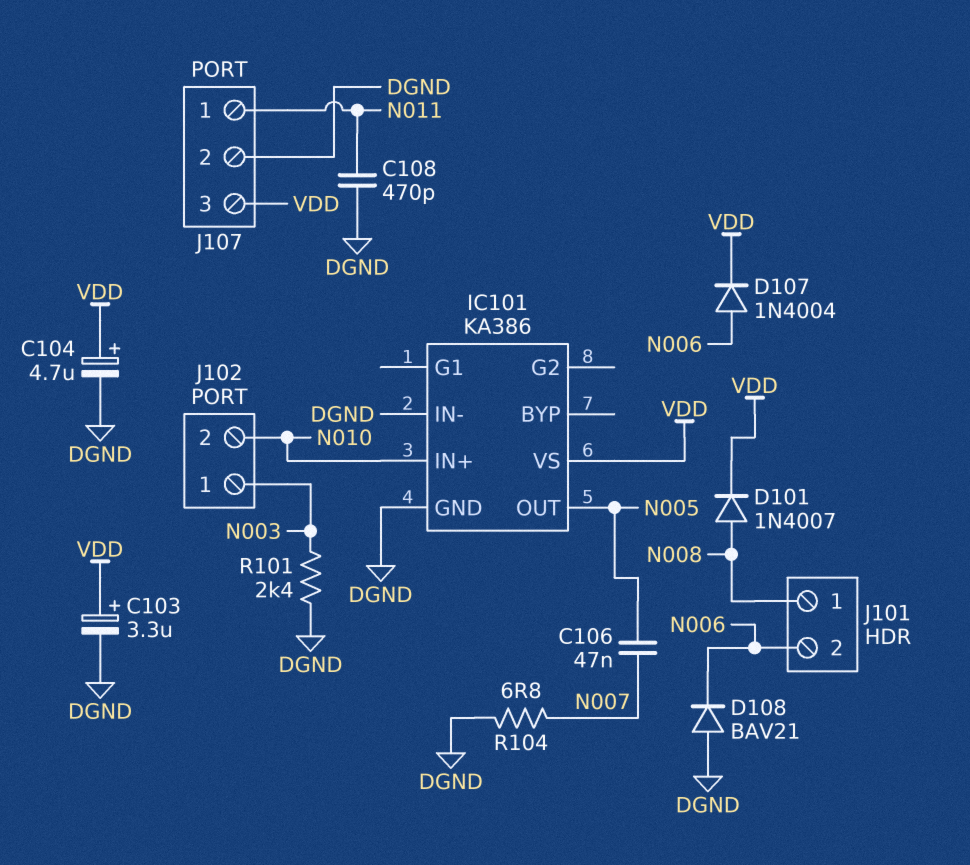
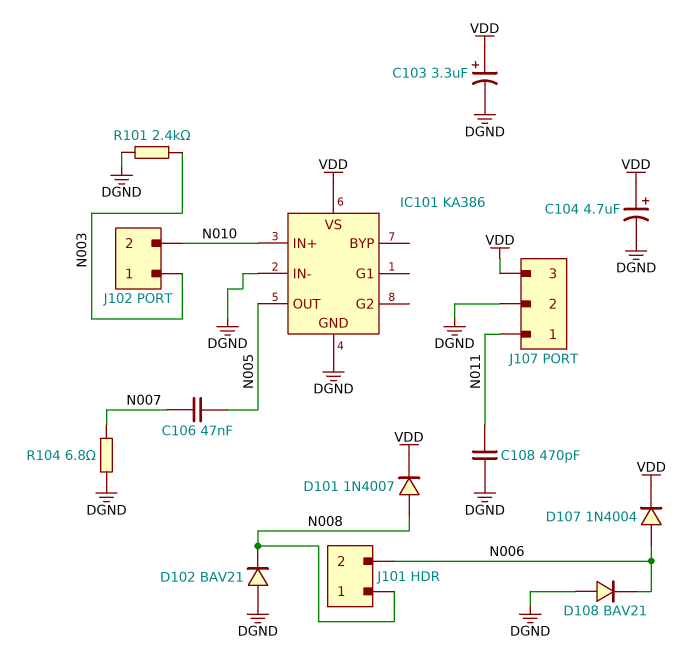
D102: none -> diode BAV21 (A DGND, K N008)

